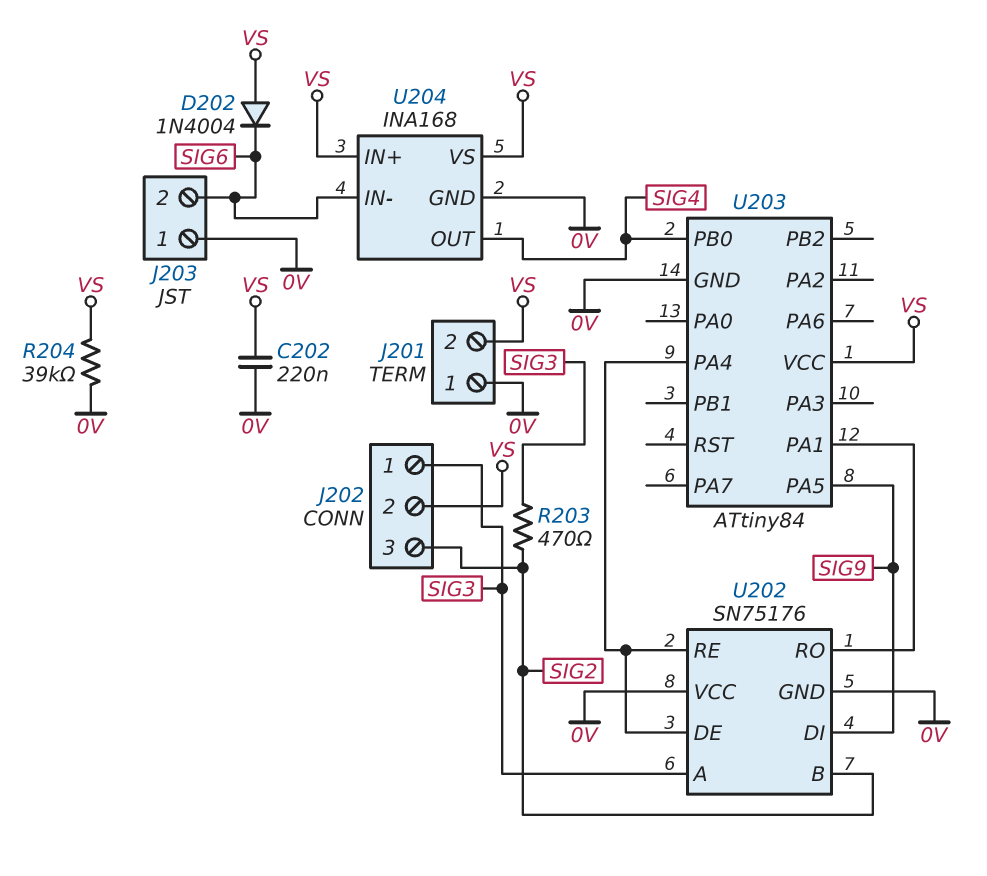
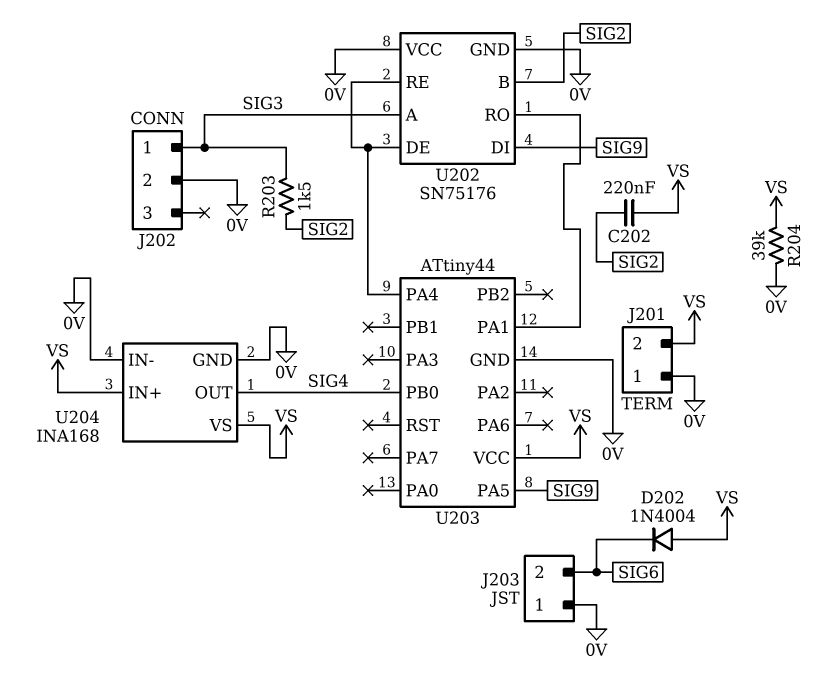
C202: 220nF (0V, VS) -> 220nF (SIG2, VS)
J202 pin 2: VS -> 0V
J202 pin 3: SIG2 -> none
R203: 470 (SIG2, SIG3) -> 1.5k (SIG2, SIG3)
U203: ATtiny84 -> ATtiny44
U204 pin IN-: SIG6 -> 0V

